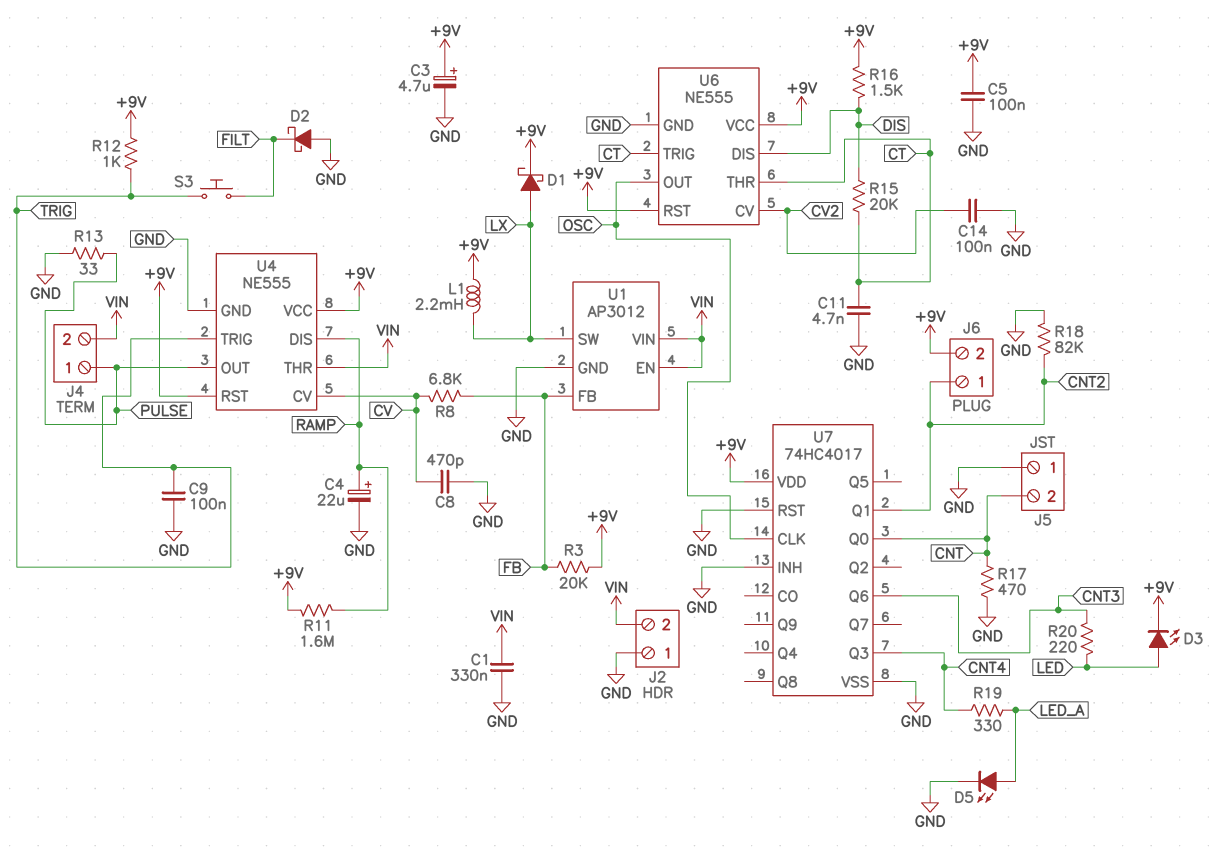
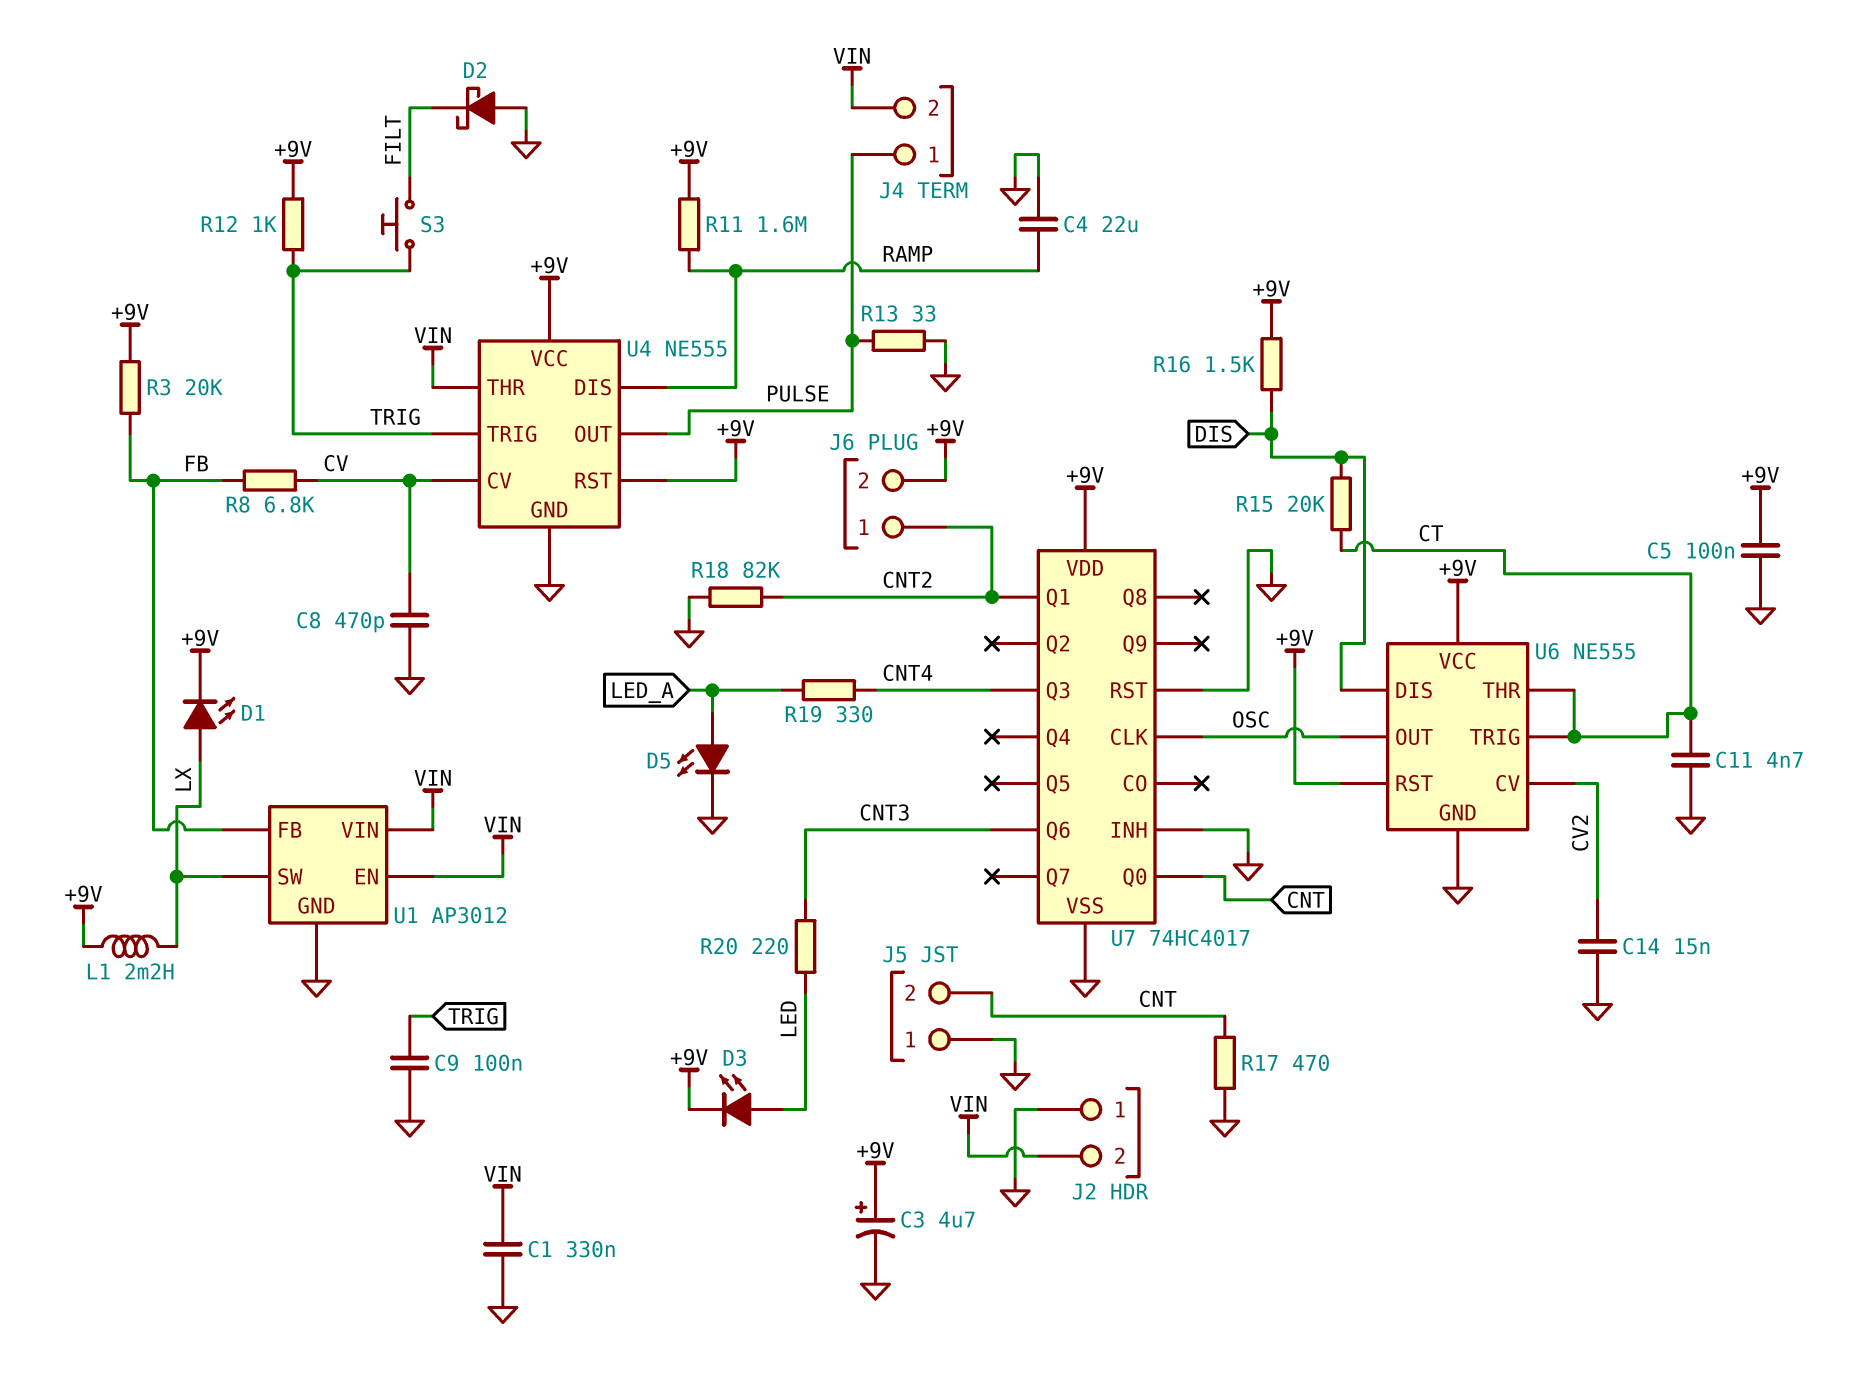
C4: 22uF (plus RAMP, minus GND) -> 22uF (GND, RAMP)
C14: 100nF (CV2, GND) -> 15nF (CV2, GND)
D1: schottky (A LX, K +9V) -> LED (A LX, K +9V)

